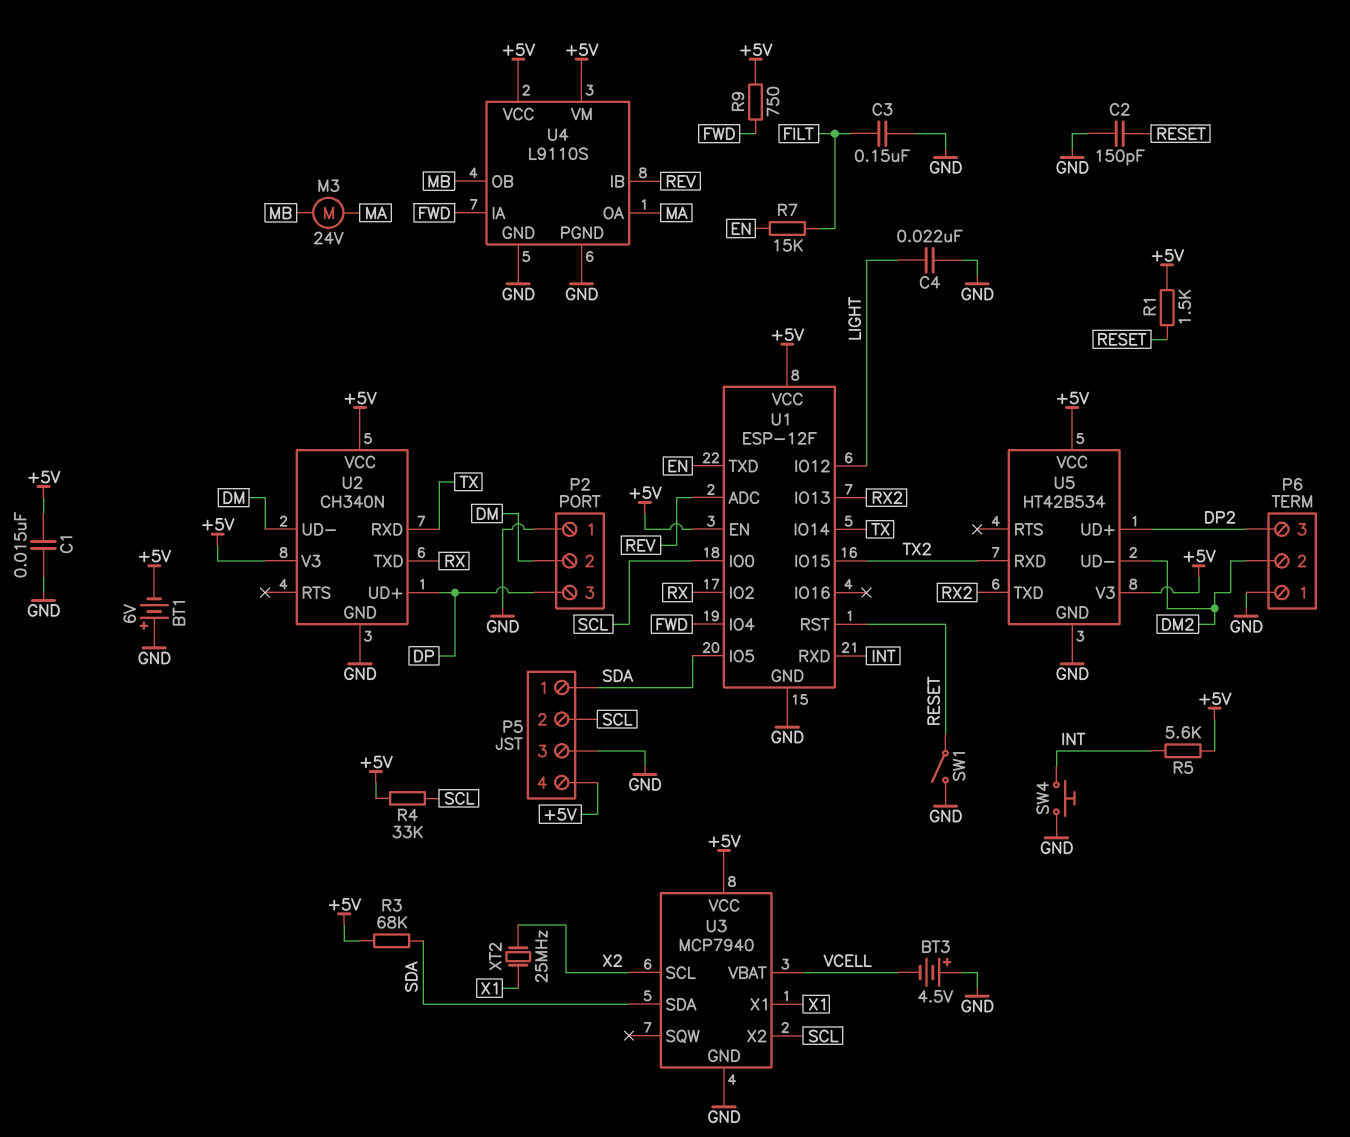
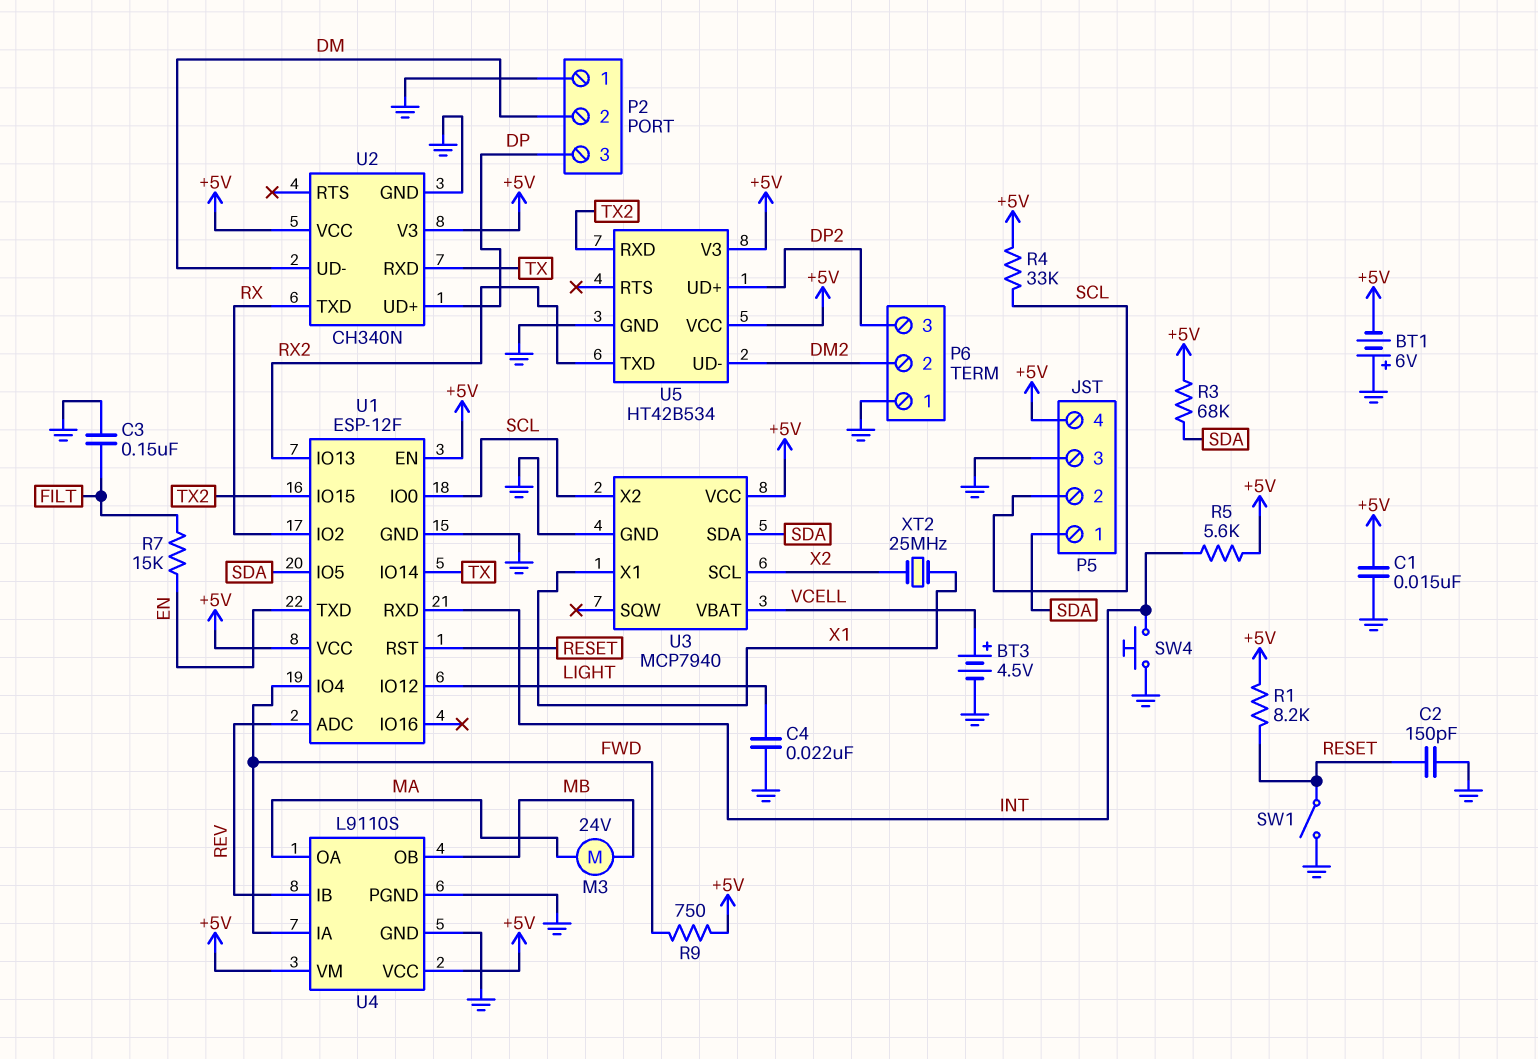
BT3: 4.5V (plus GND, minus VCELL) -> 4.5V (plus VCELL, minus GND)
R1: 1.5k (+5V, RESET) -> 8.2k (+5V, RESET)

